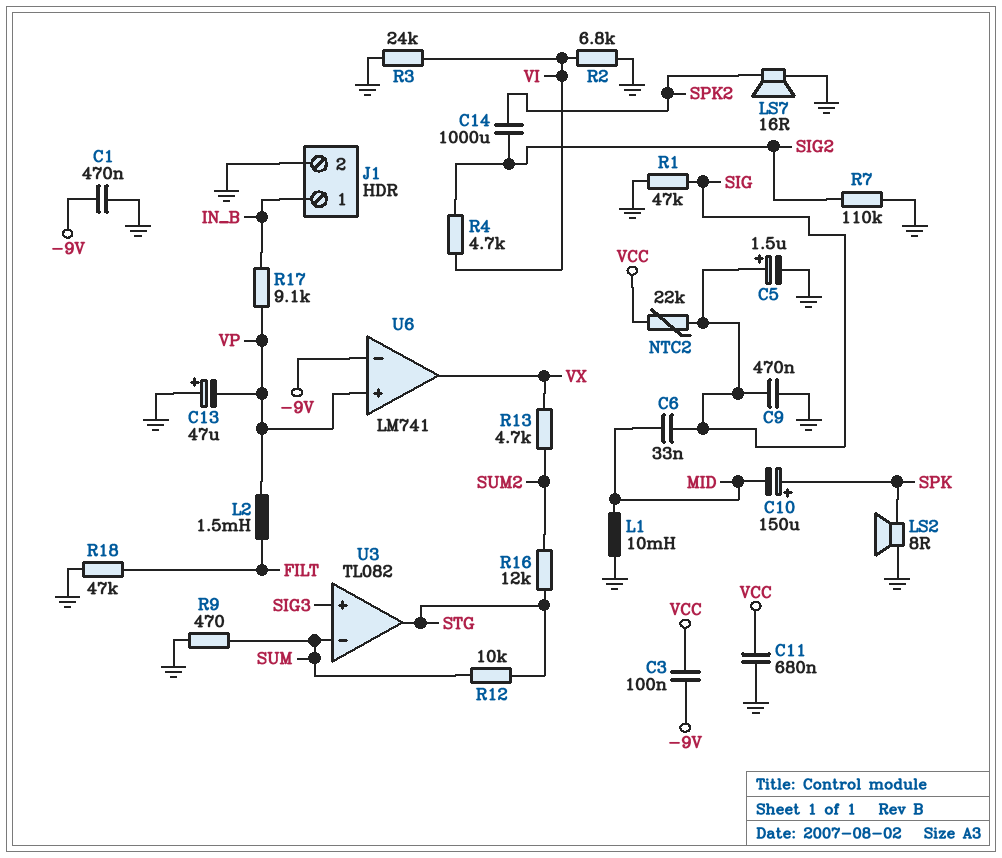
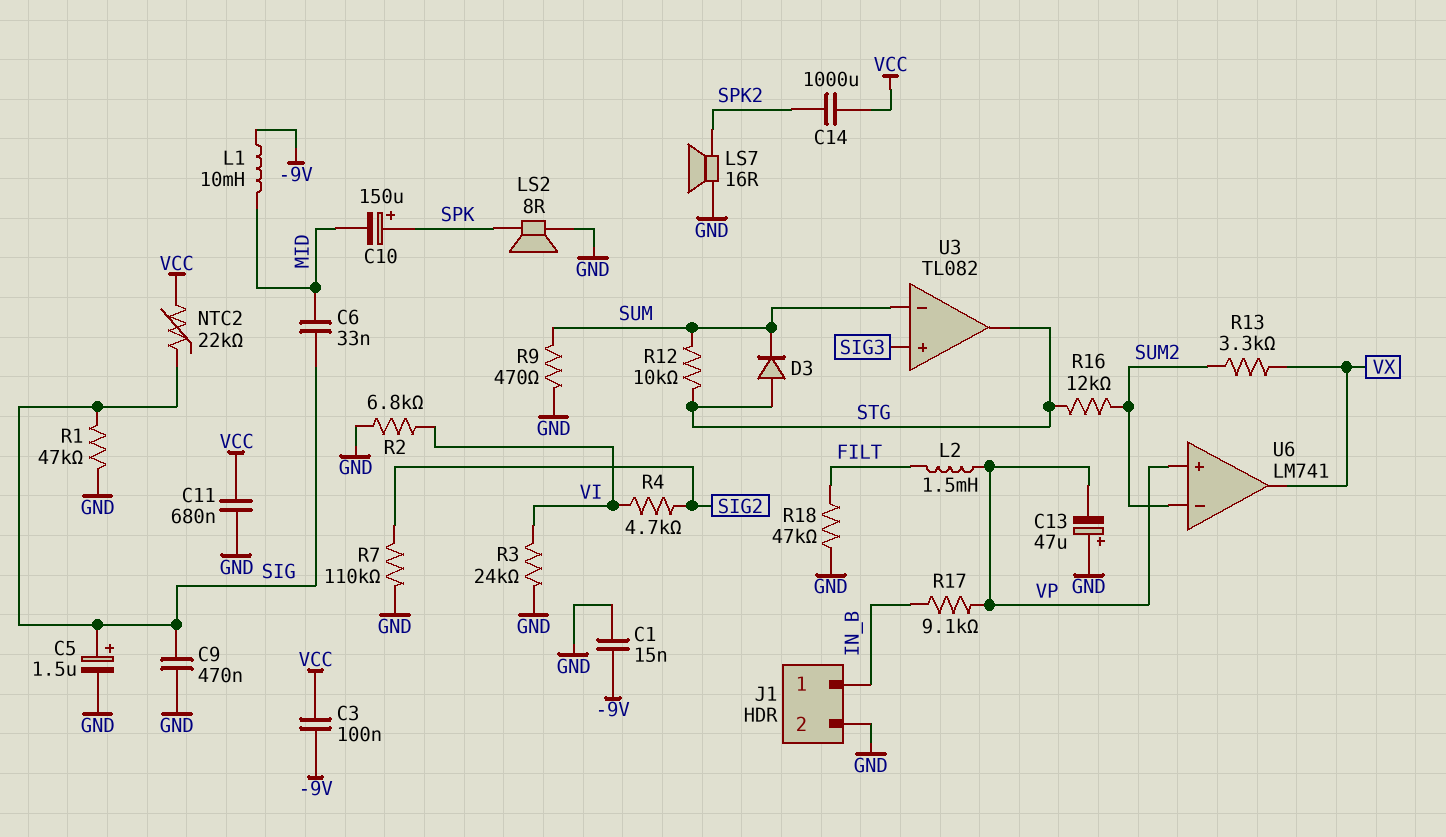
C1: 470nF (-9V, GND) -> 15nF (-9V, GND)
C14: 1000uF (SIG2, SPK2) -> 1000uF (SPK2, VCC)
D3: none -> diode (A STG, K SUM)
L1: 10mH (GND, MID) -> 10mH (-9V, MID)
R13: 4.7k (SUM2, VX) -> 3.3k (SUM2, VX)
U6 pin in-: -9V -> SUM2

